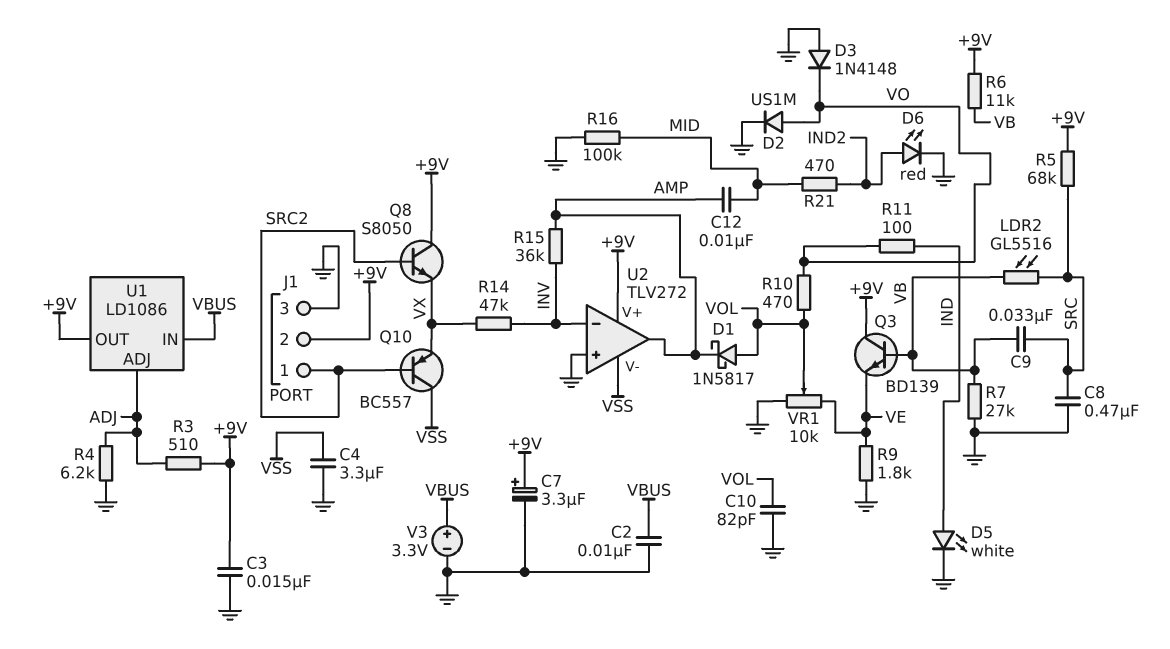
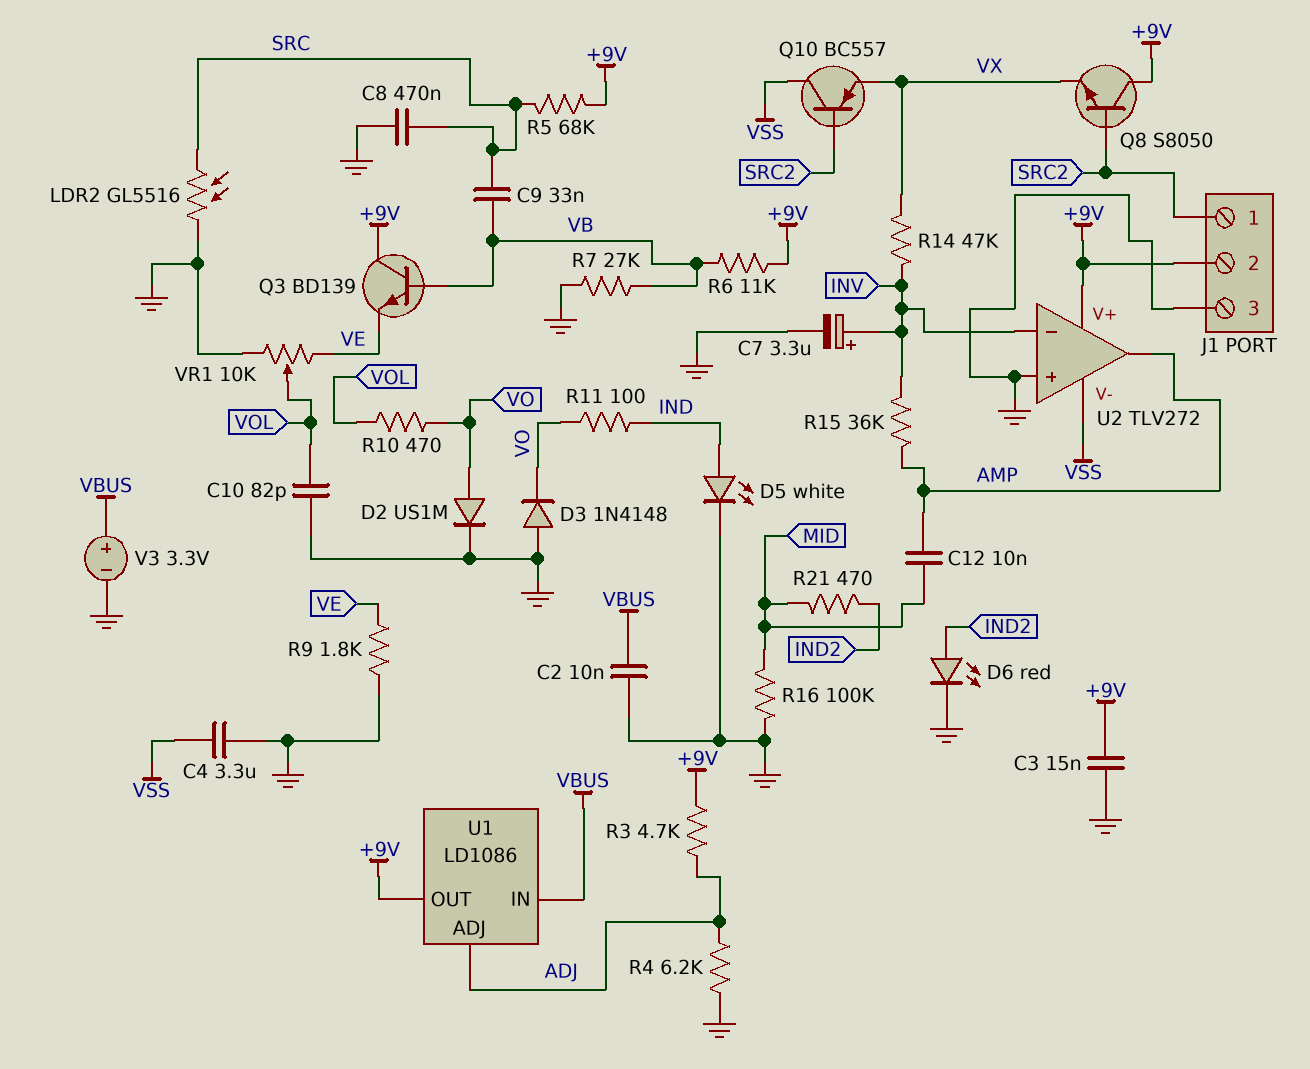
C7: 3.3uF (plus +9V, minus GND) -> 3.3uF (plus INV, minus GND)
D1: schottky 1N5817 (A VOL, K AMP) -> none
LDR2: GL5516 (SRC, VB) -> GL5516 (GND, SRC)
R3: 510 (+9V, ADJ) -> 4.7k (+9V, ADJ)

